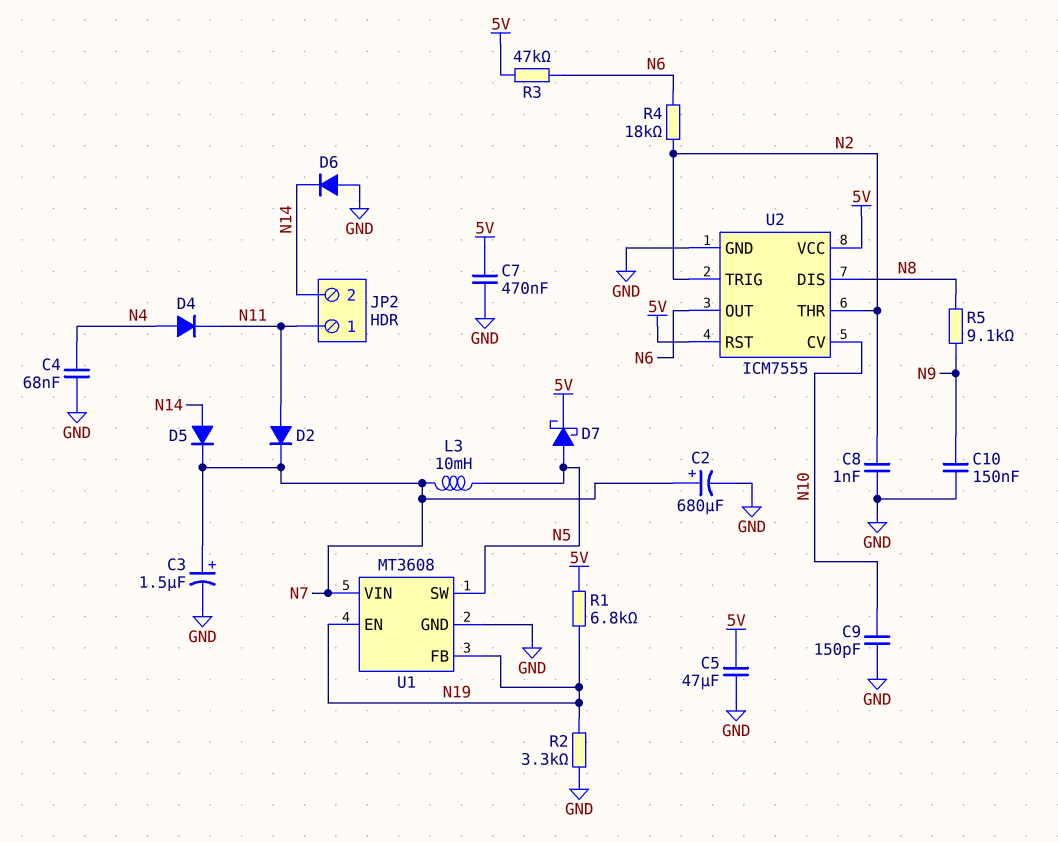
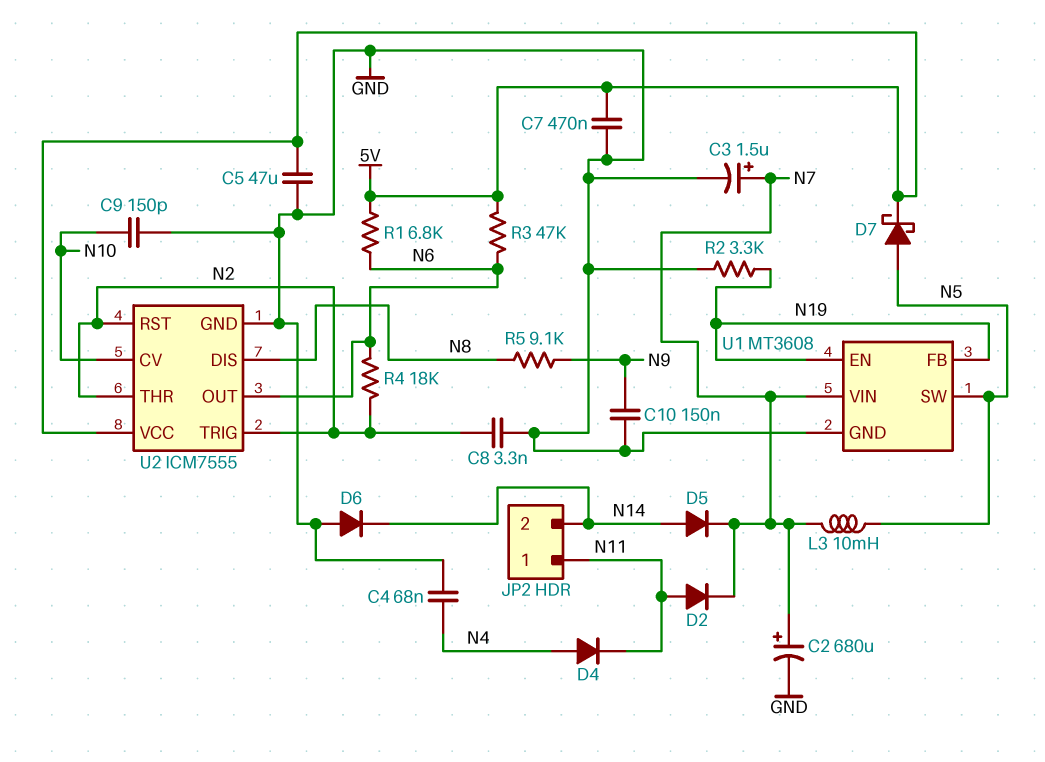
C8: 1nF (GND, N2) -> 3.3nF (GND, N2)
R1: 6.8k (5V, N19) -> 6.8k (5V, N6)
U2 pin RST: 5V -> N2

